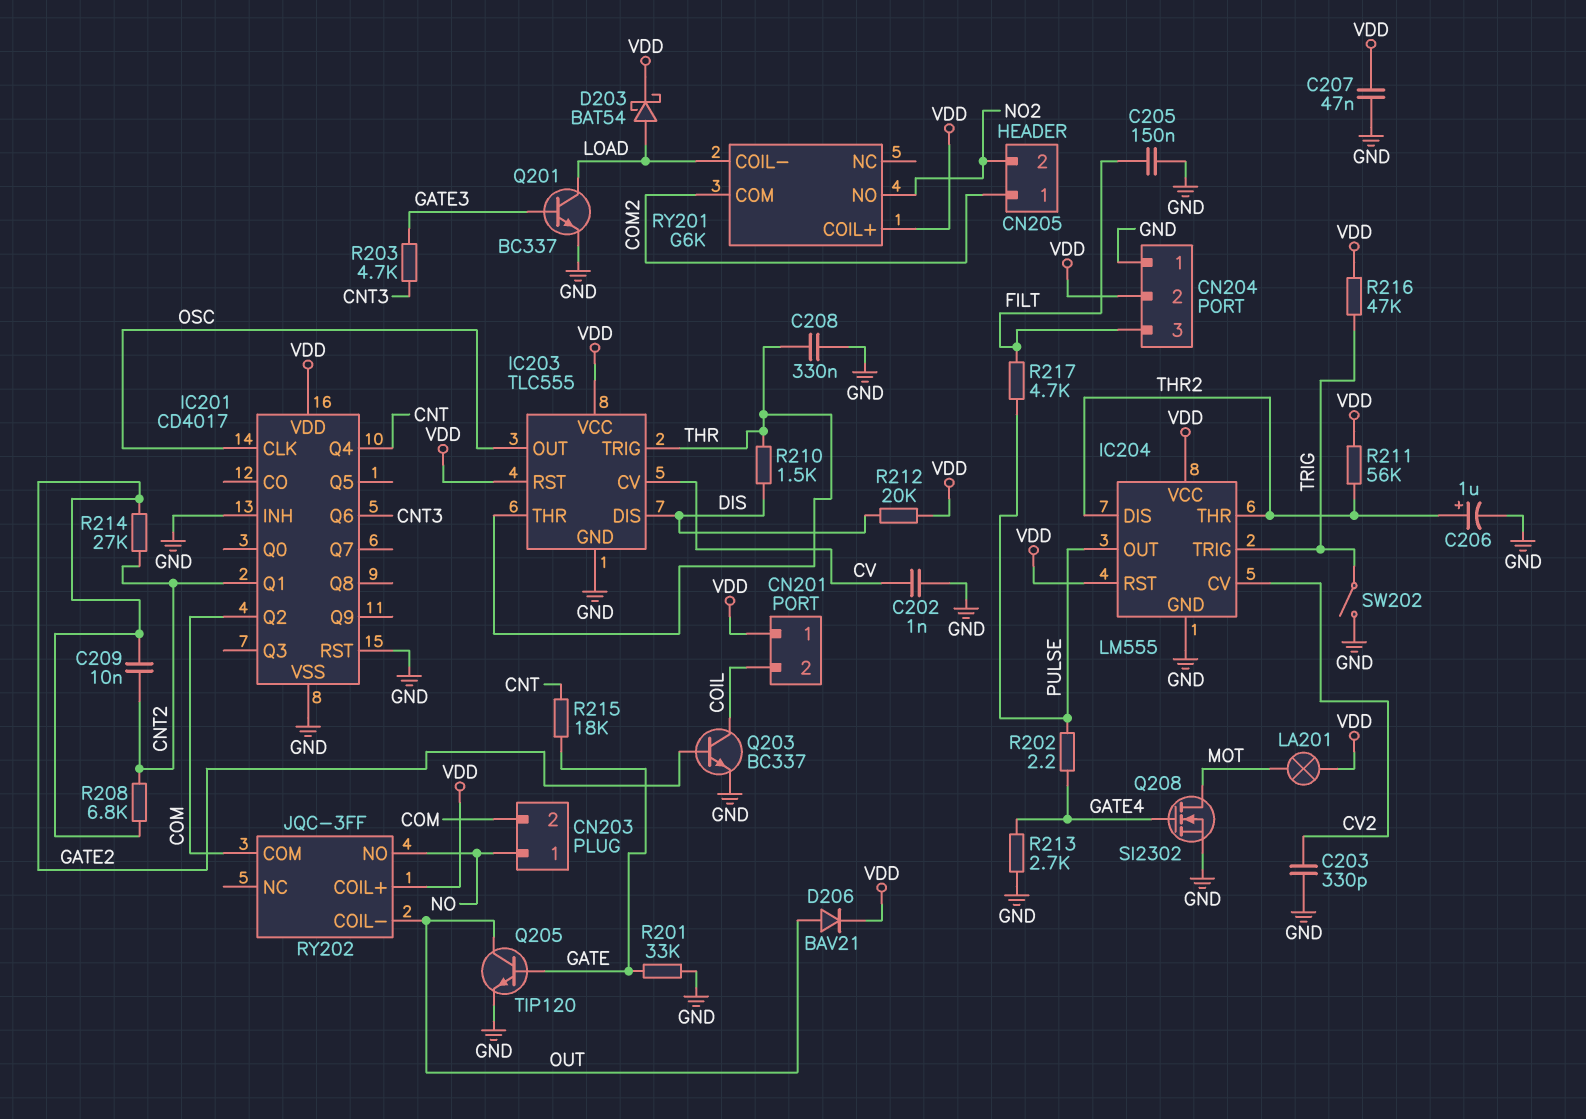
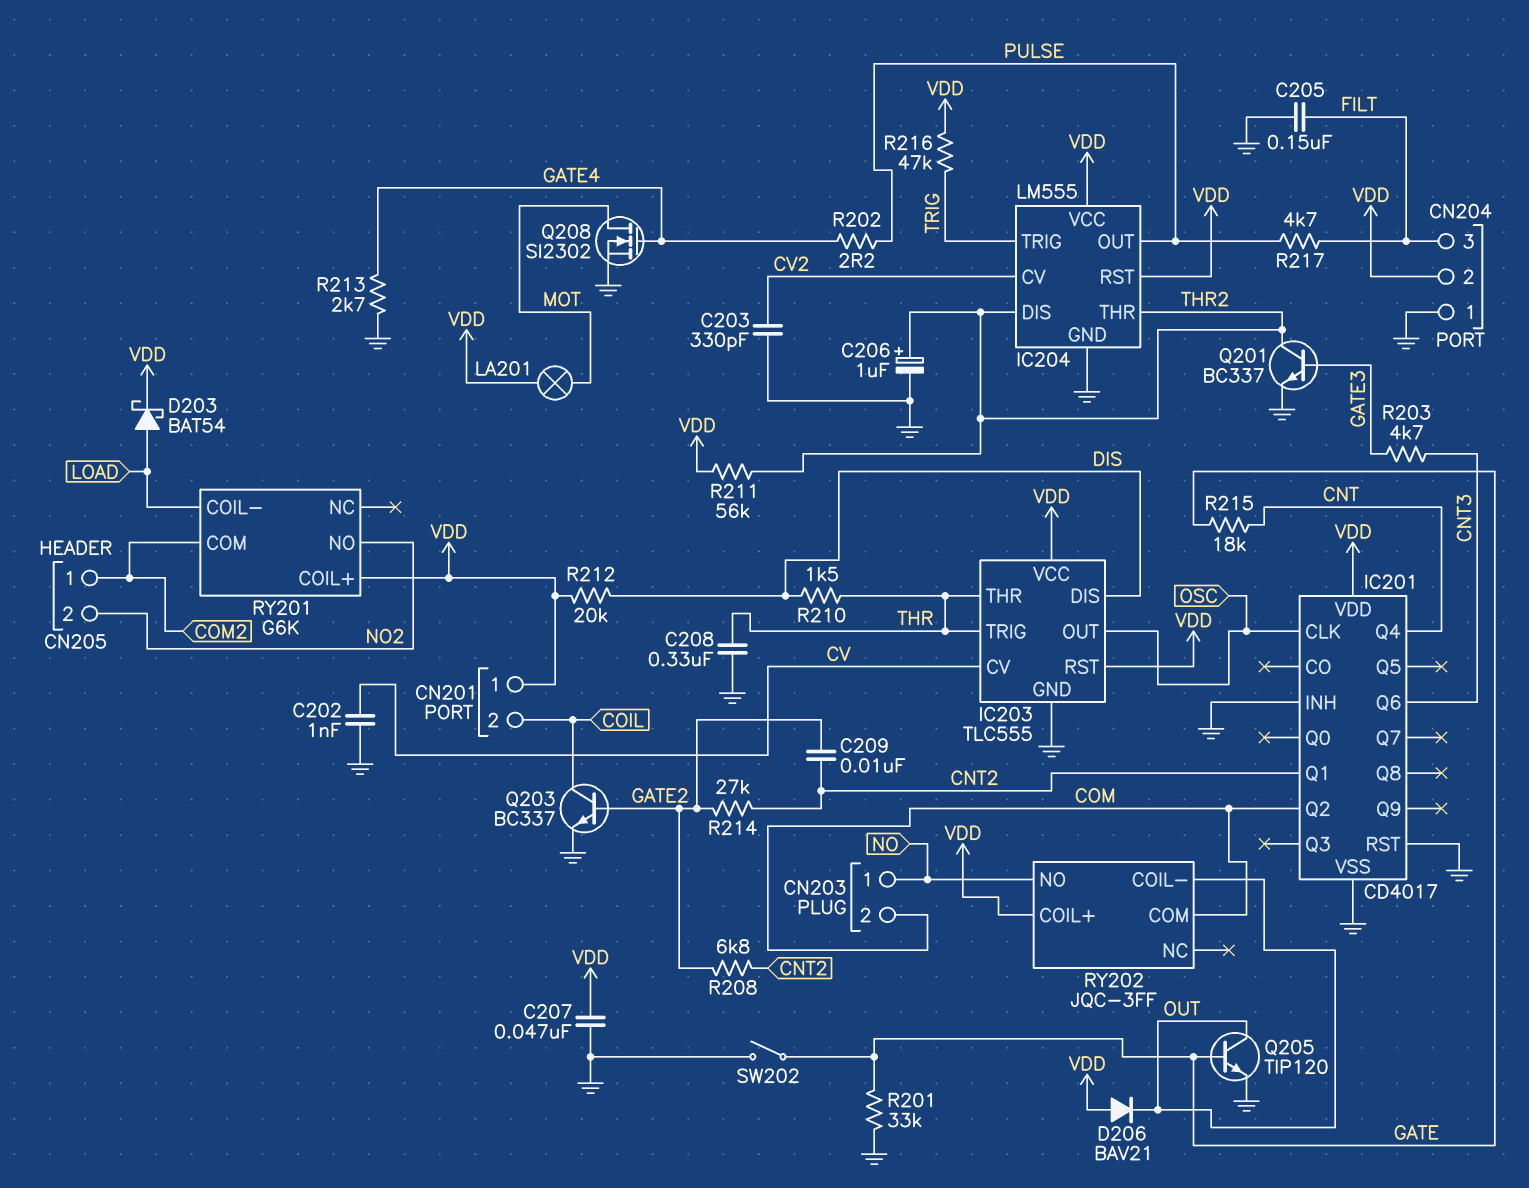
D206: diode BAV21 (A OUT, K VDD) -> diode BAV21 (A VDD, K OUT)
Q201: NPN BC337 (B GATE3, C LOAD, E GND) -> NPN BC337 (B GATE3, C THR2, E GND)
SW202: switch (GND, TRIG) -> switch (GATE, GND)

